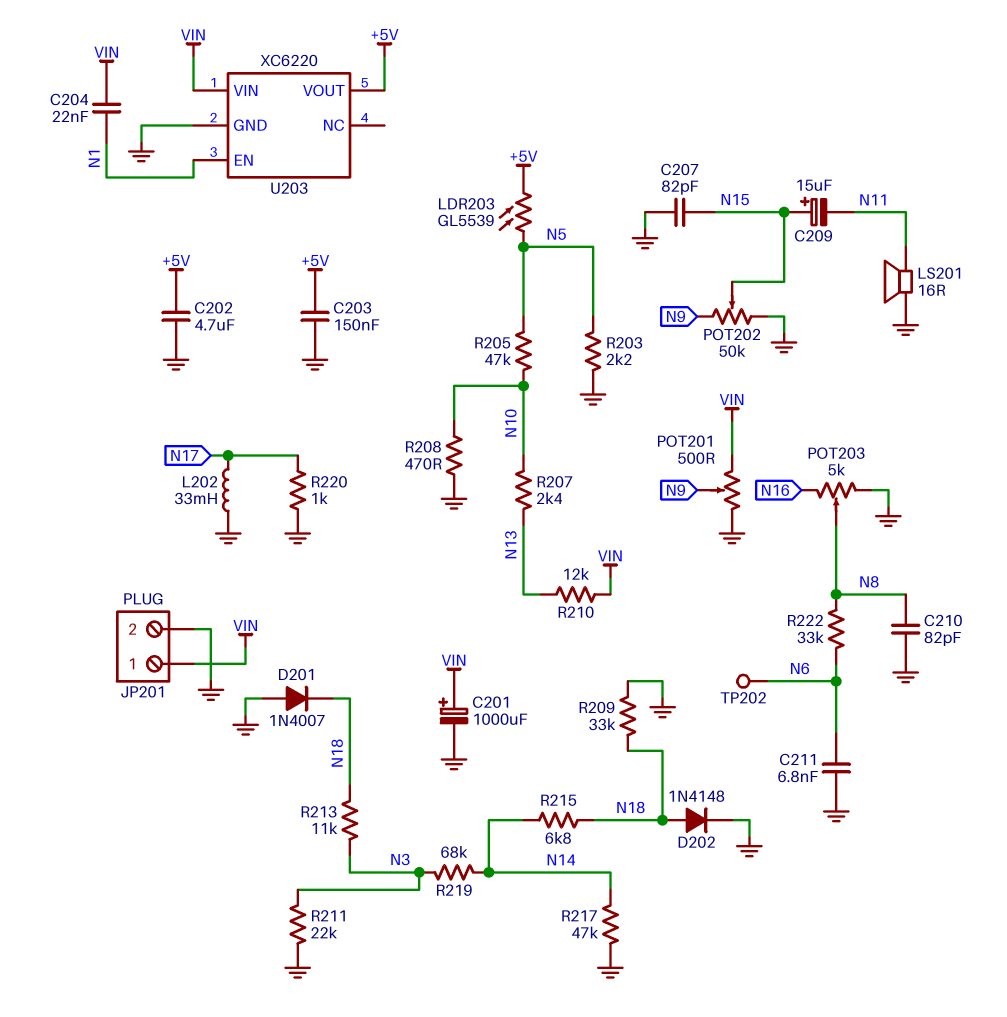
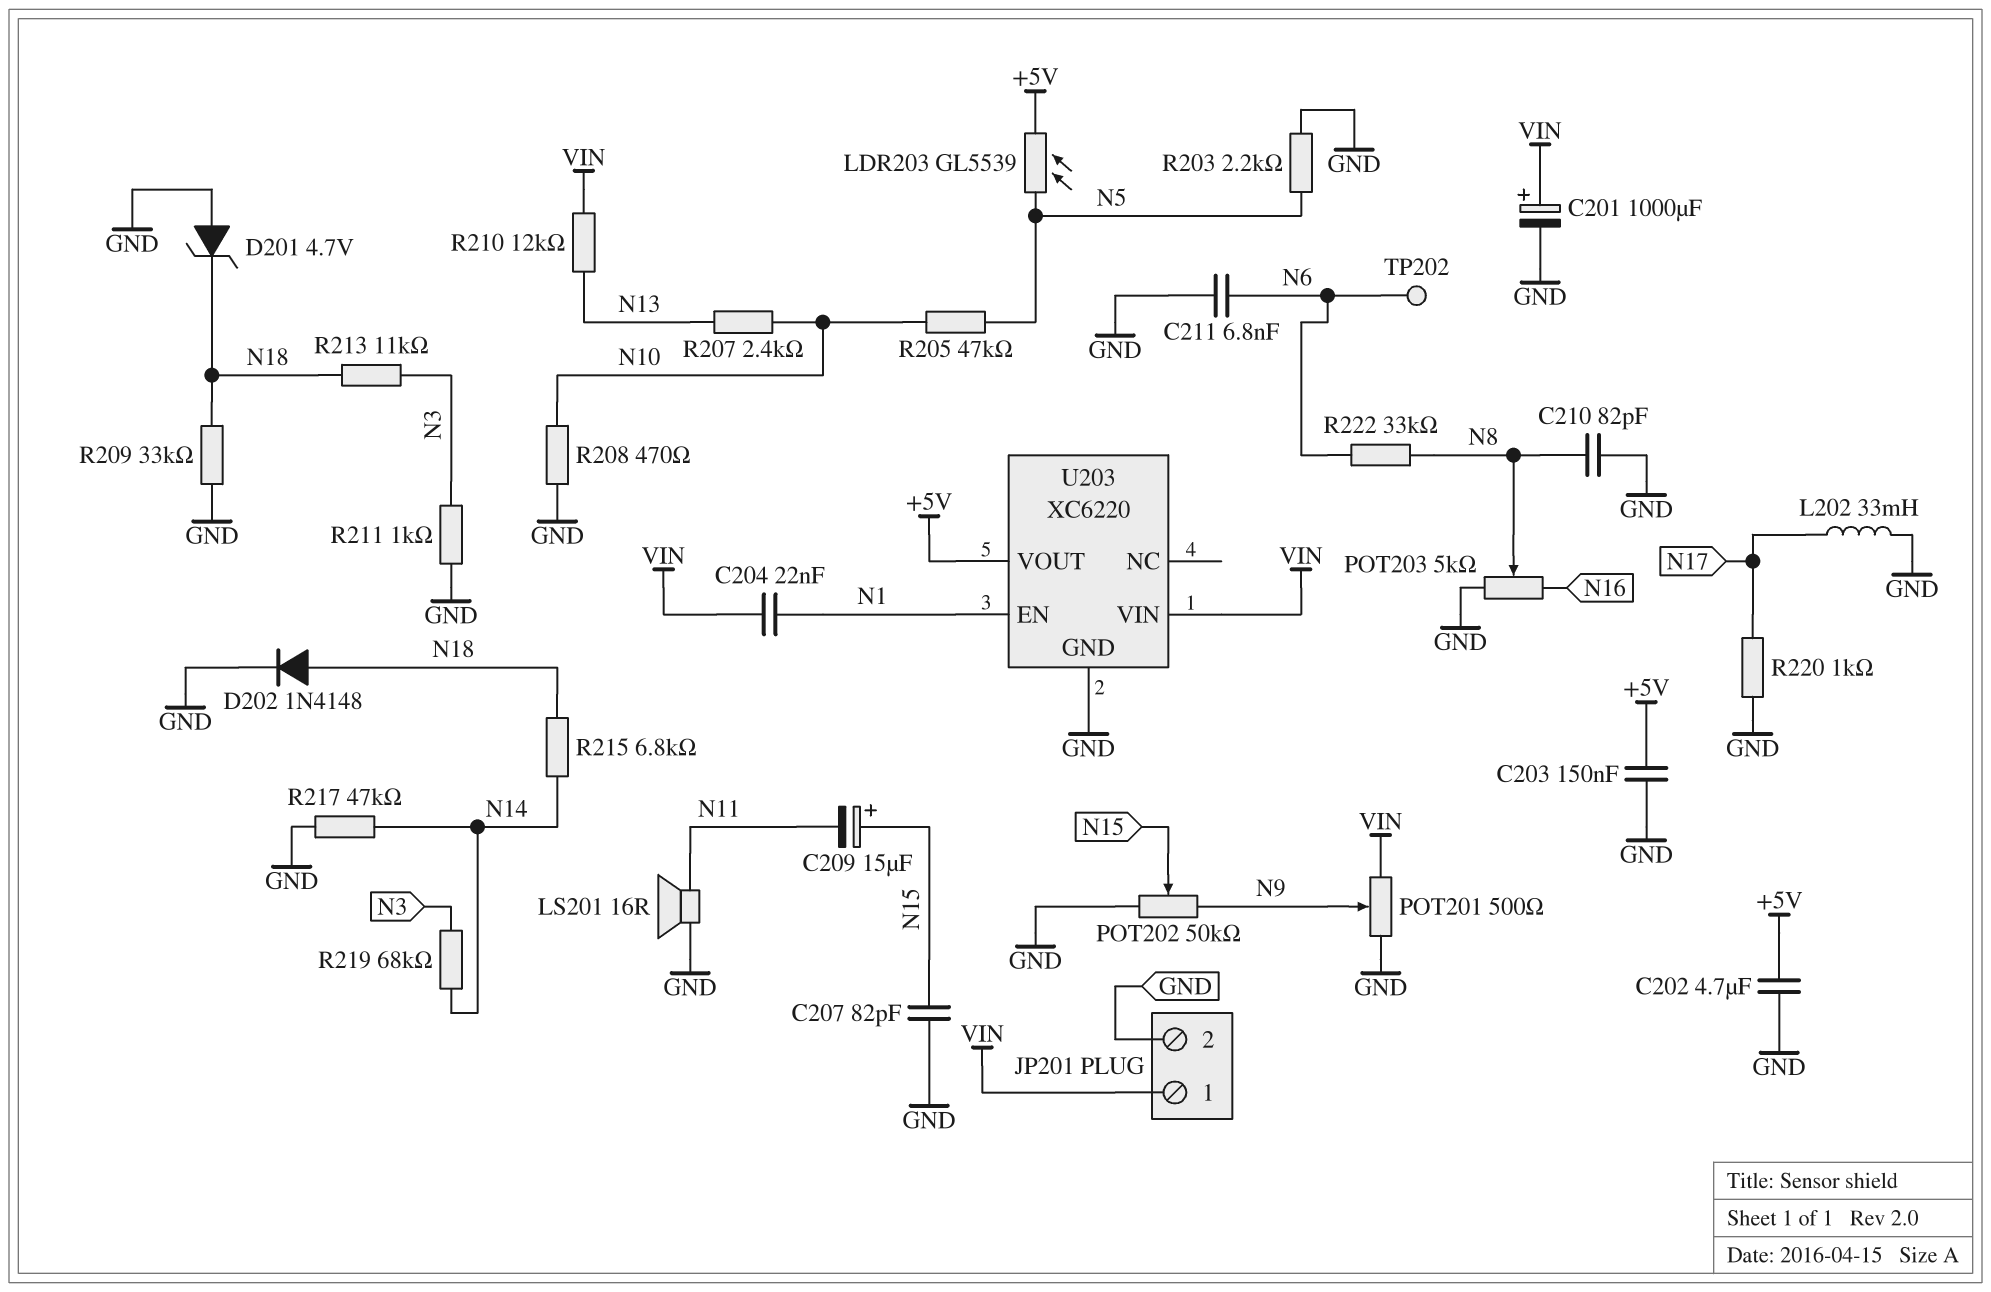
D201: diode 1N4007 (A GND, K N18) -> zener 4.7V (A GND, K N18)
R211: 22k (GND, N3) -> 1k (GND, N3)

